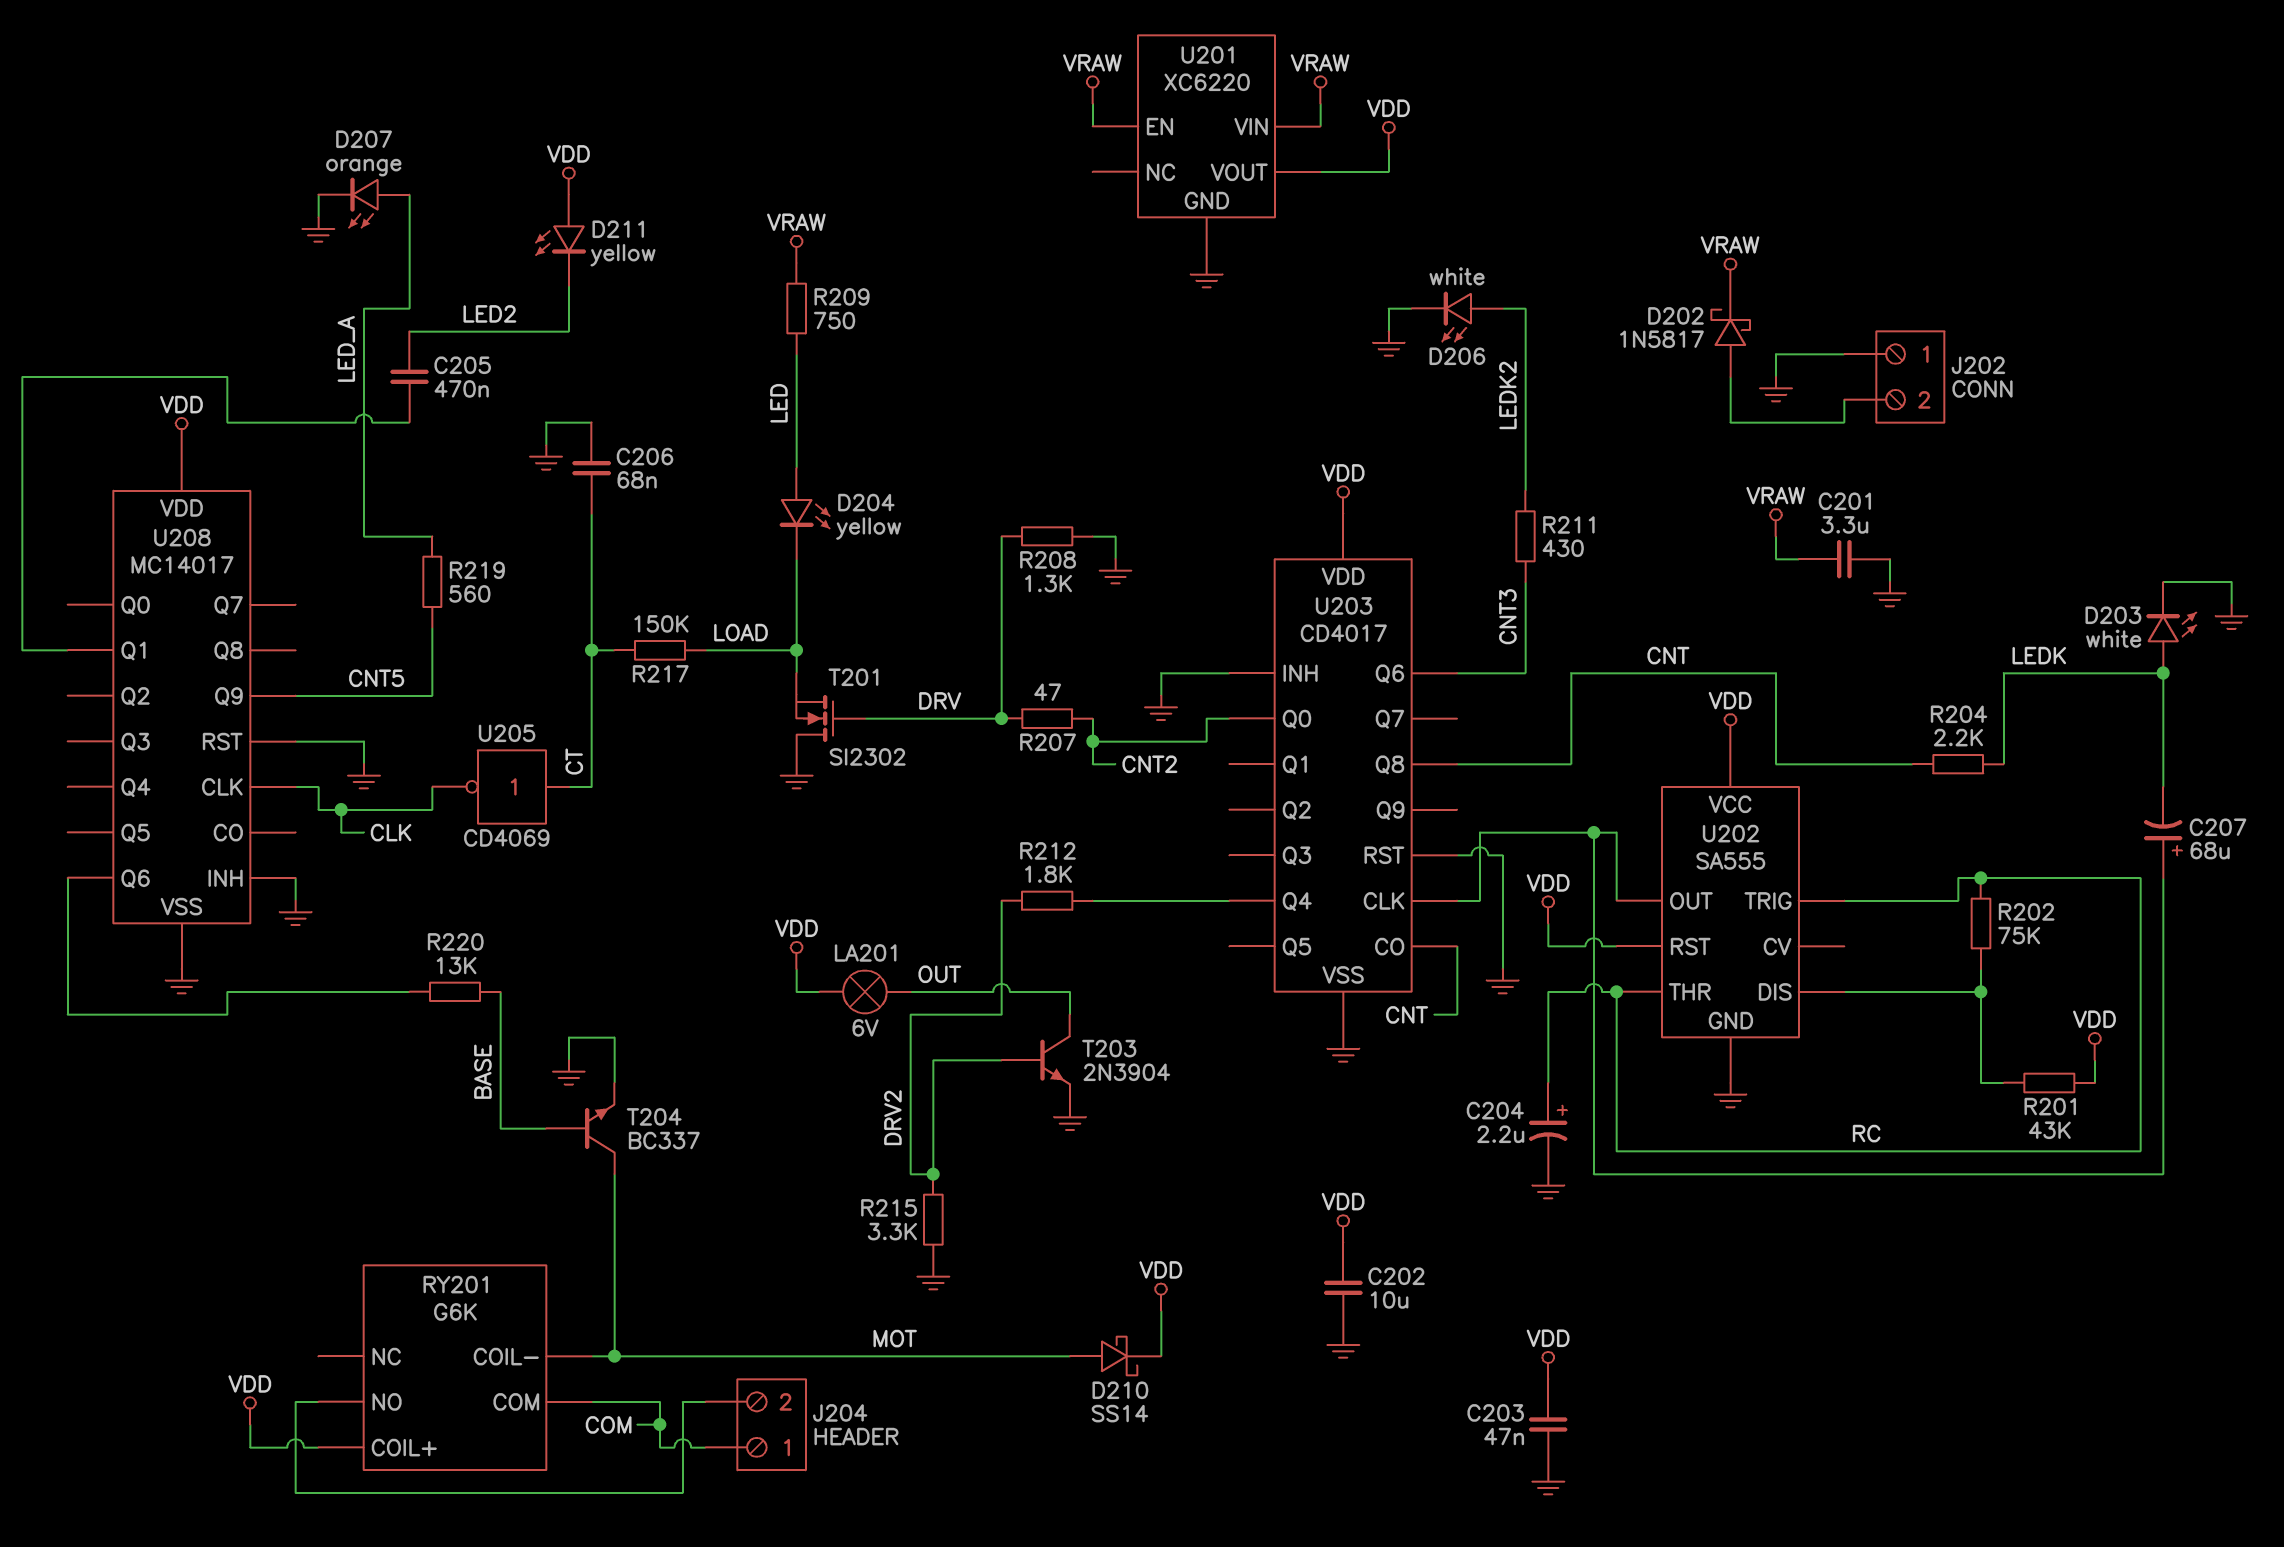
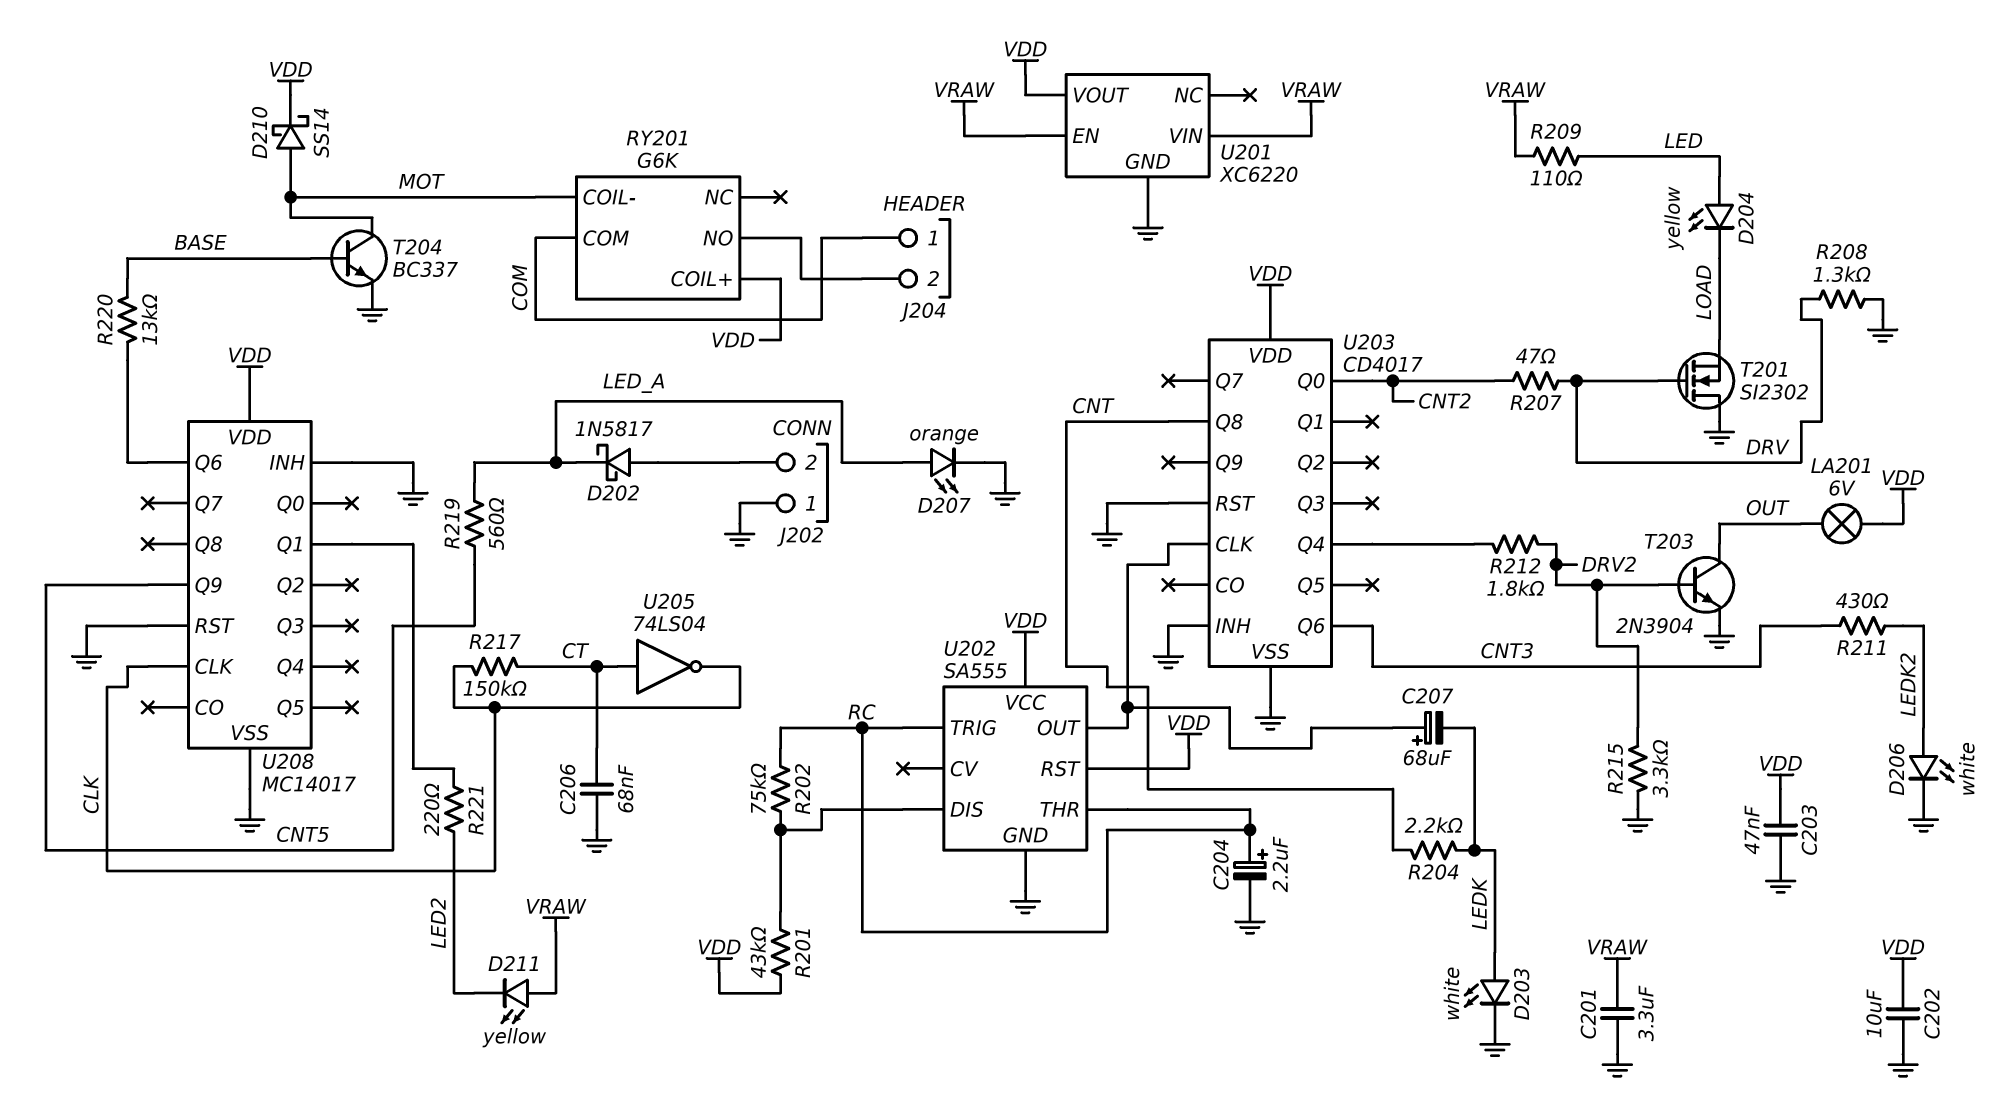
C205: 470nF (LED2, U208/Q1) -> none
D202: schottky 1N5817 (A J202/2, K VRAW) -> schottky 1N5817 (A J202/2, K LED_A)
D211: LED yellow (A VDD, K LED2) -> LED yellow (A VRAW, K LED2)
R209: 750 (LED, VRAW) -> 110 (LED, VRAW)
R217: 150k (CT, LOAD) -> 150k (CLK, CT)
R221: none -> 220 (LED2, U208/Q1)
U203 pin CO: CNT -> none
U205: NOT CD4069 (in CT, out CLK) -> NOT 74LS04 (in CT, out CLK)

